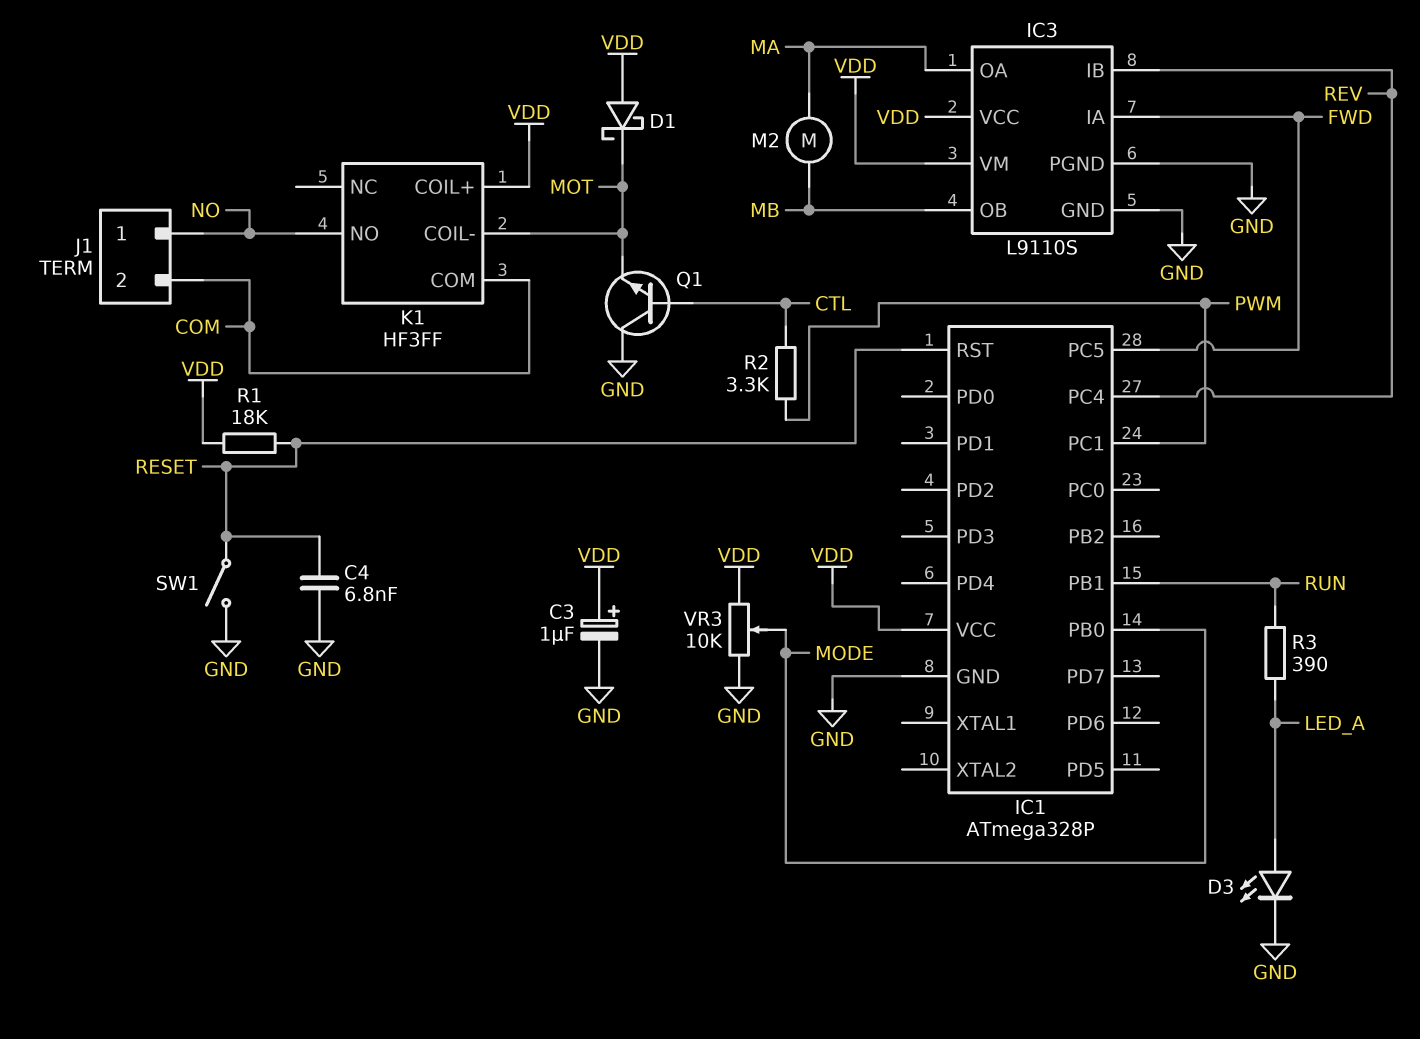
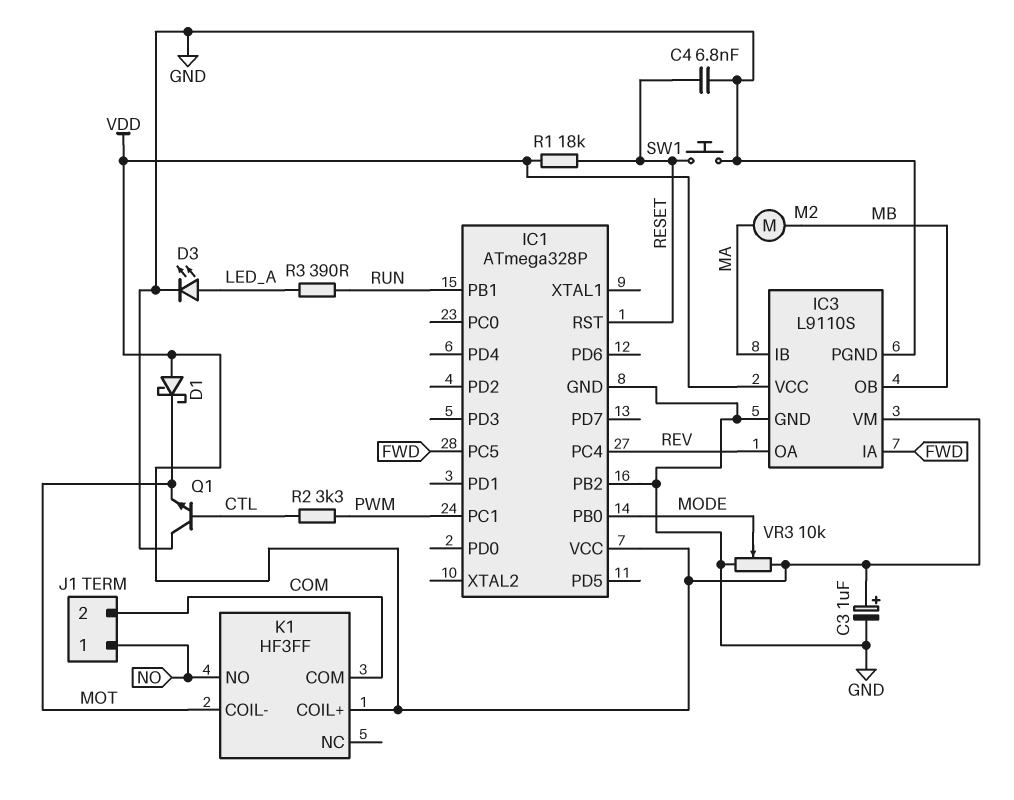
IC1 pin PB2: none -> GND
IC3 pin IB: REV -> MA
IC3 pin OA: MA -> REV
SW1: switch (GND, RESET) -> button (GND, RESET)

